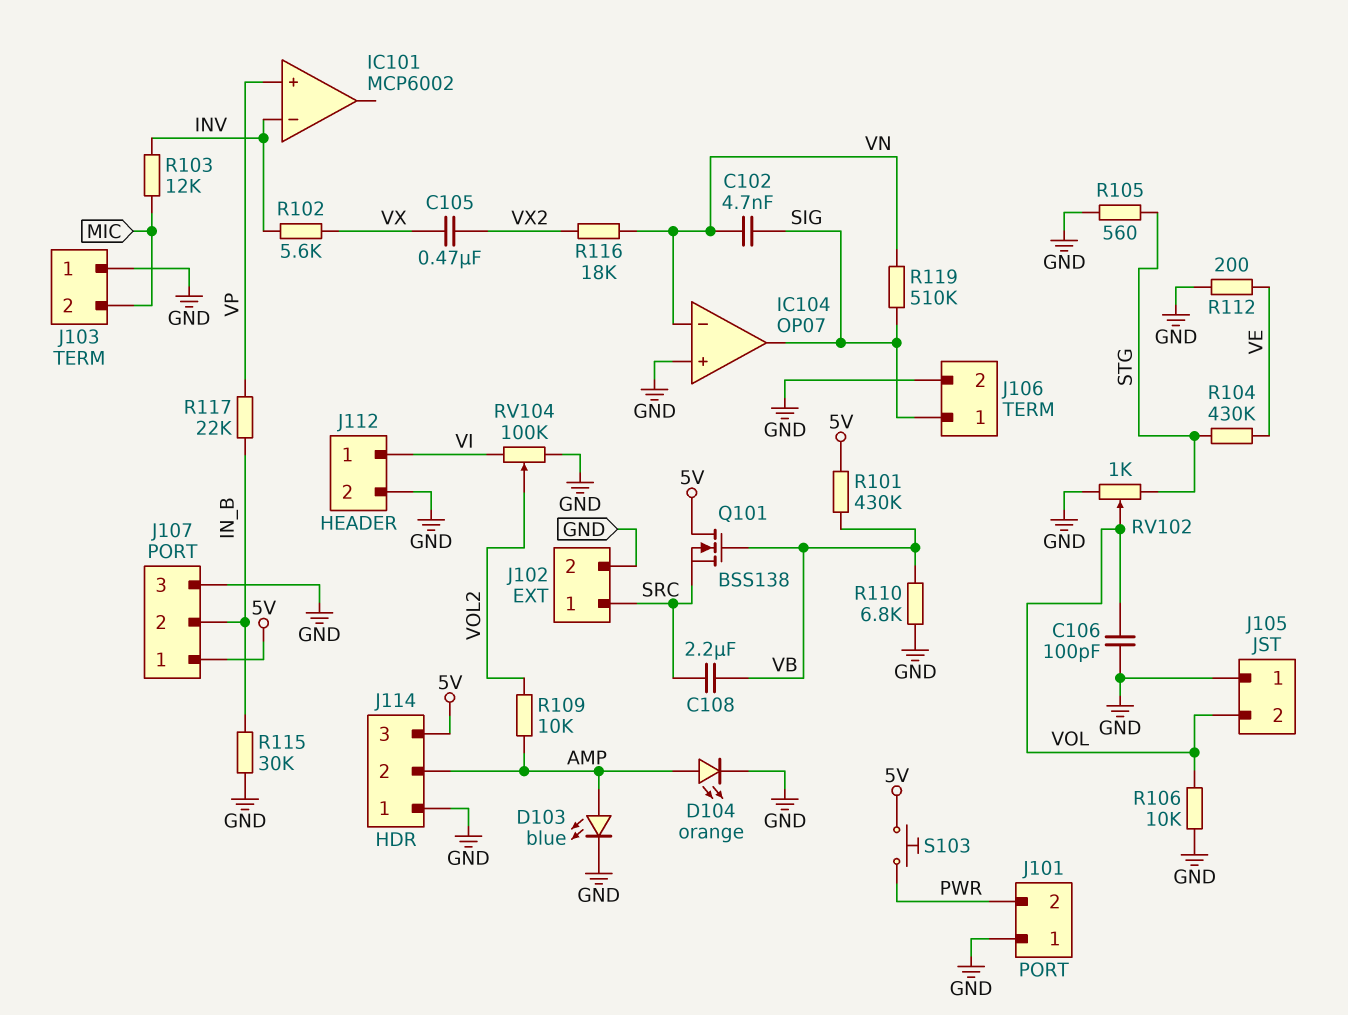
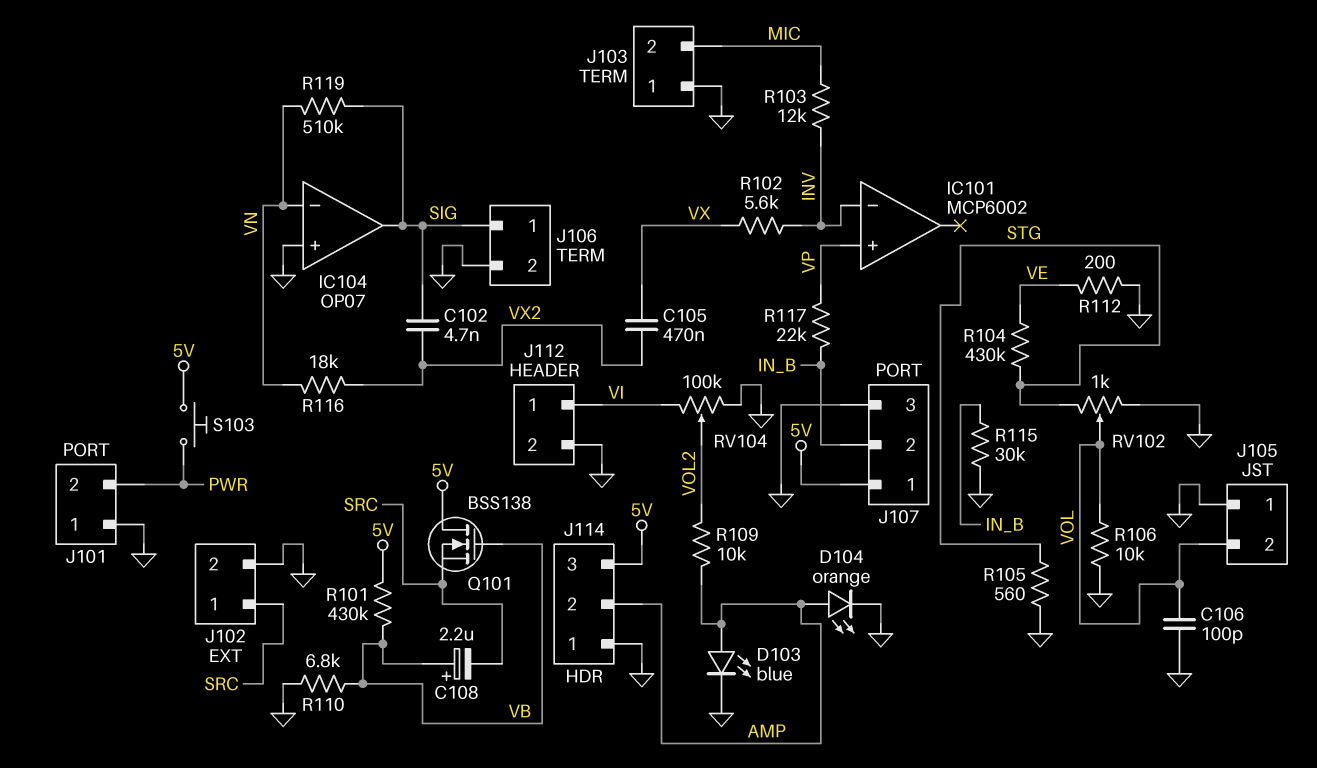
C102: 4.7nF (SIG, VN) -> 4.7nF (SIG, VX2)
C108: 2.2uF (SRC, VB) -> 2.2uF (plus VB, minus SRC)

